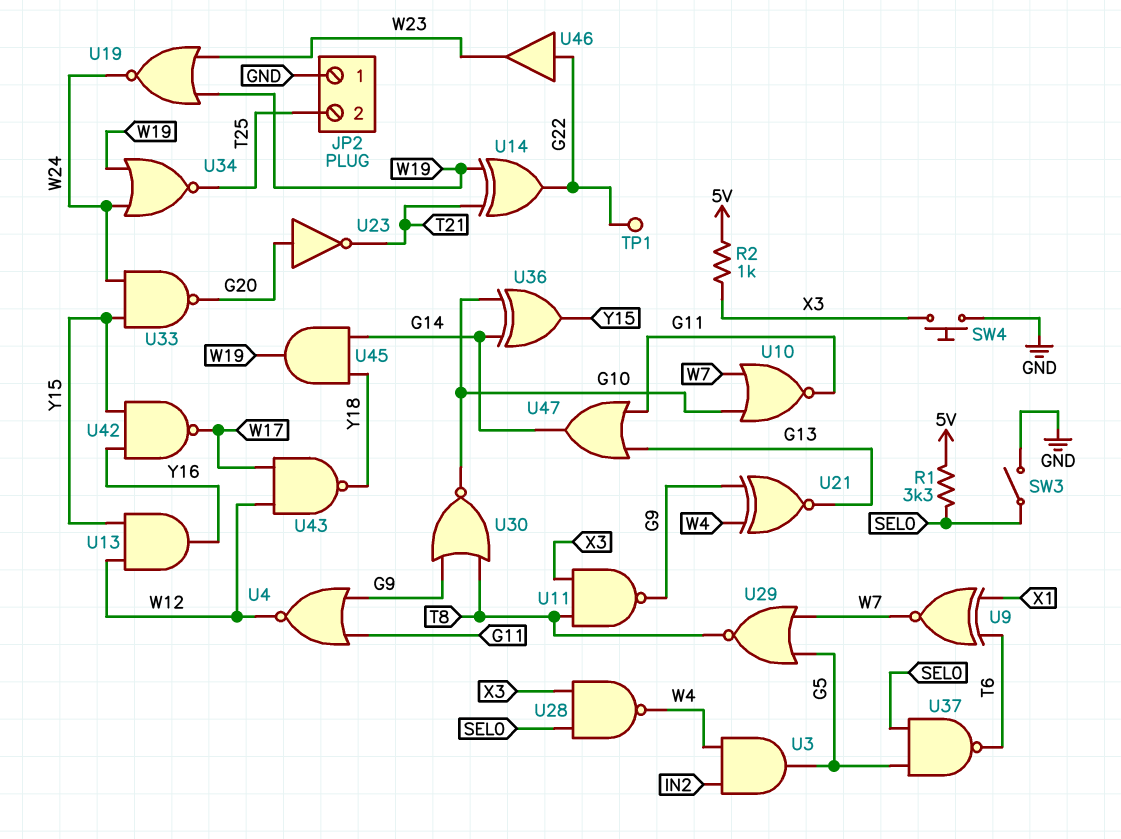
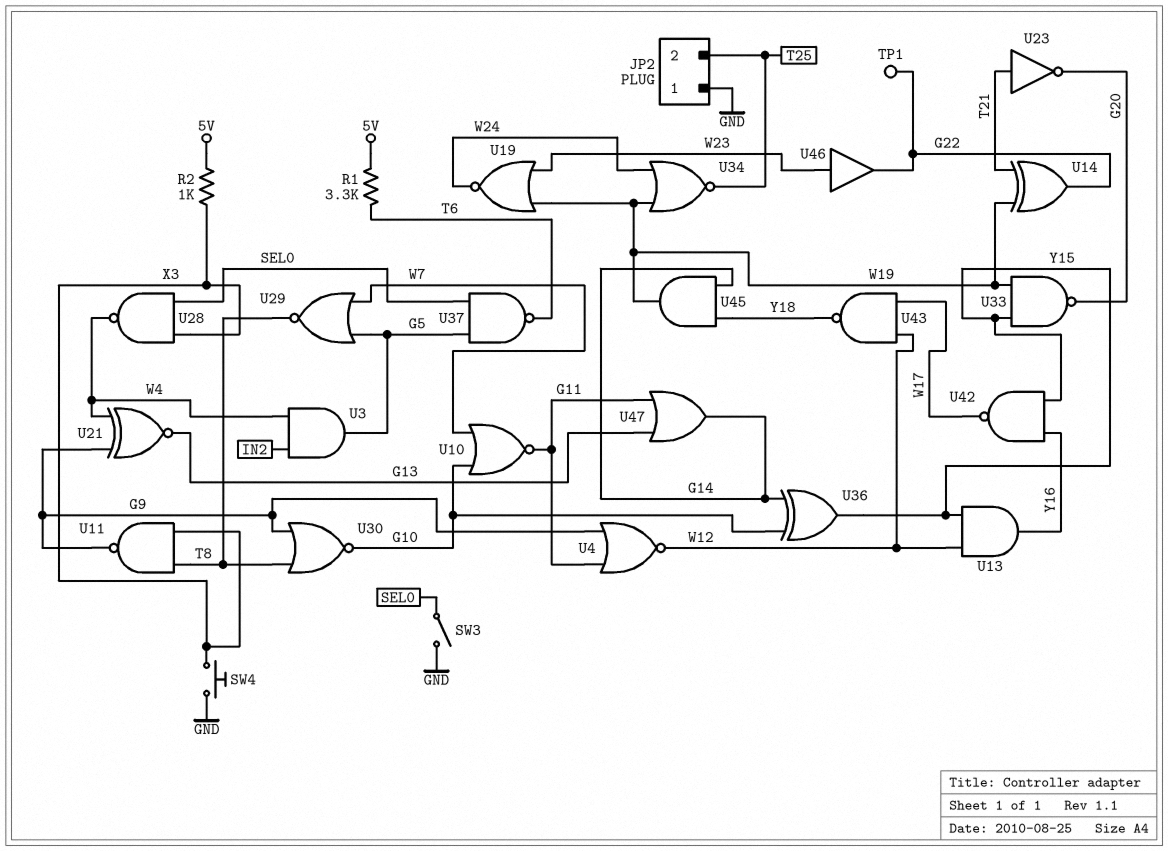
R1: 3.3k (5V, SEL0) -> 3.3k (5V, T6)
U9: XNOR (in T6, in X1, out W7) -> none
U23: NOT (in G20, out T21) -> NOT (in T21, out G20)
U33: NAND (in W24, in Y15, out G20) -> NAND (in W19, in Y15, out G20)
U46: buffer (in G22, out W23) -> buffer (in W23, out G22)

